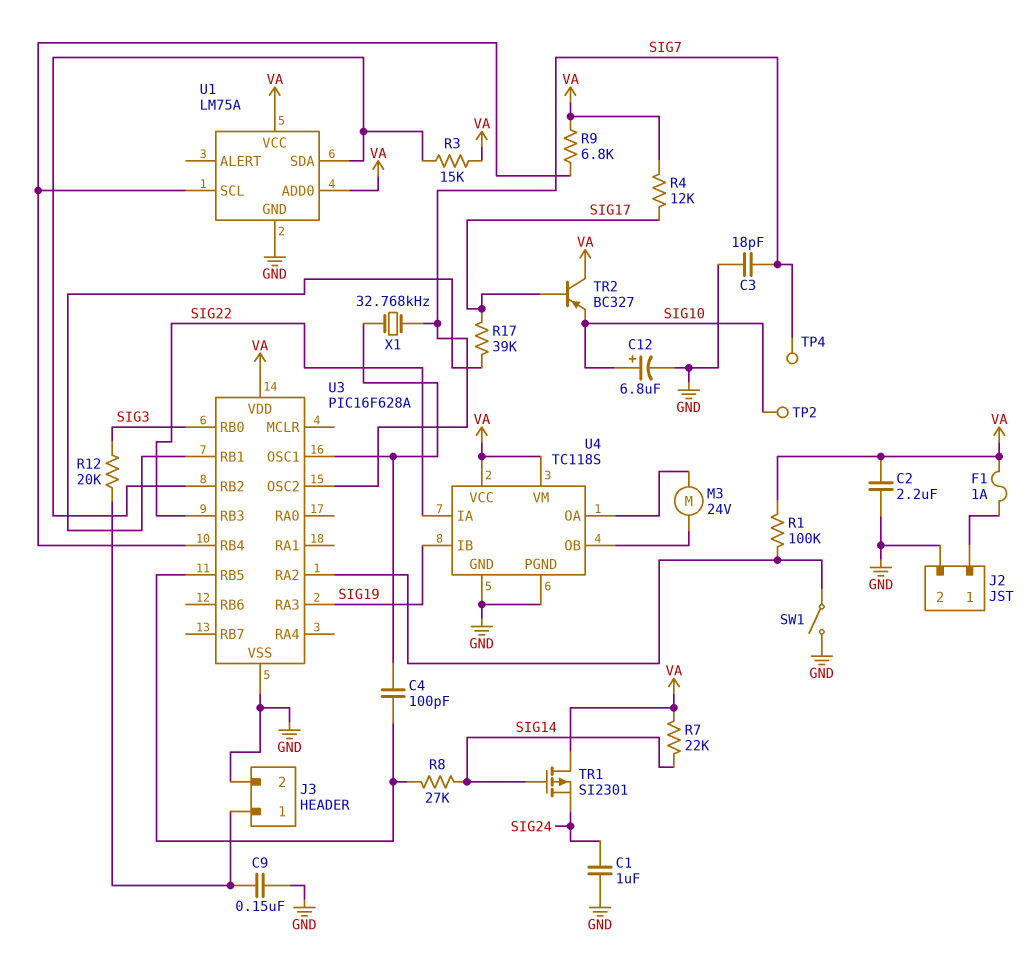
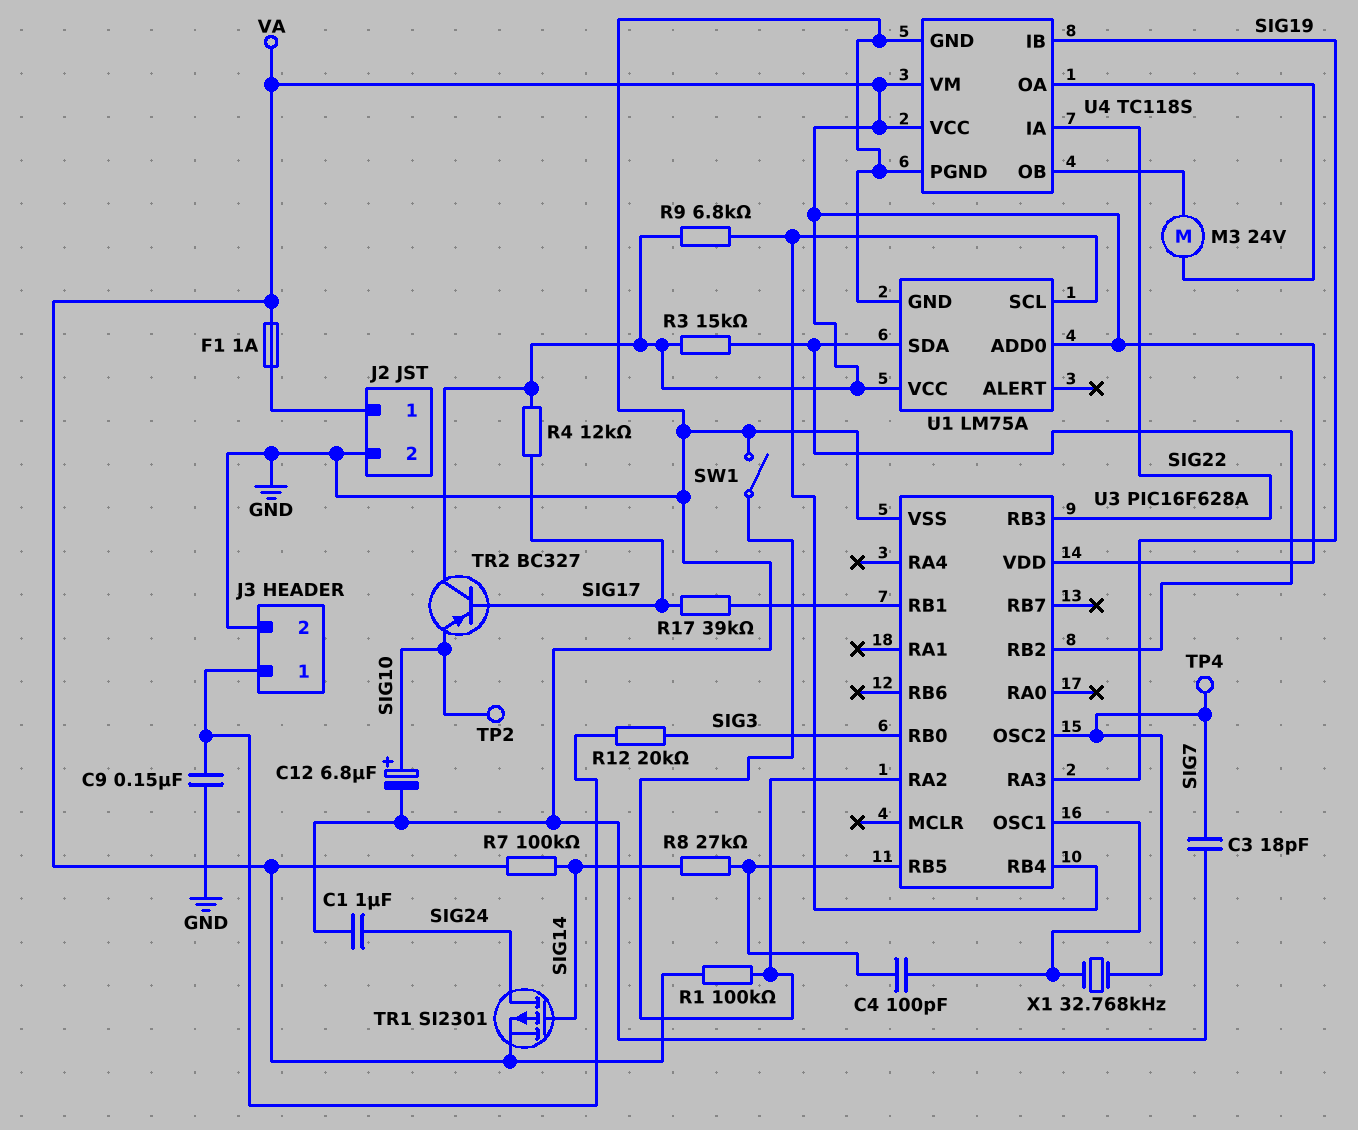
C2: 2.2uF (GND, VA) -> none
R7: 22k (SIG14, VA) -> 100k (SIG14, VA)
TR1: PMOS SI2301 (G SIG14, D VA, S SIG24) -> PMOS SI2301 (G SIG14, D SIG24, S VA)

